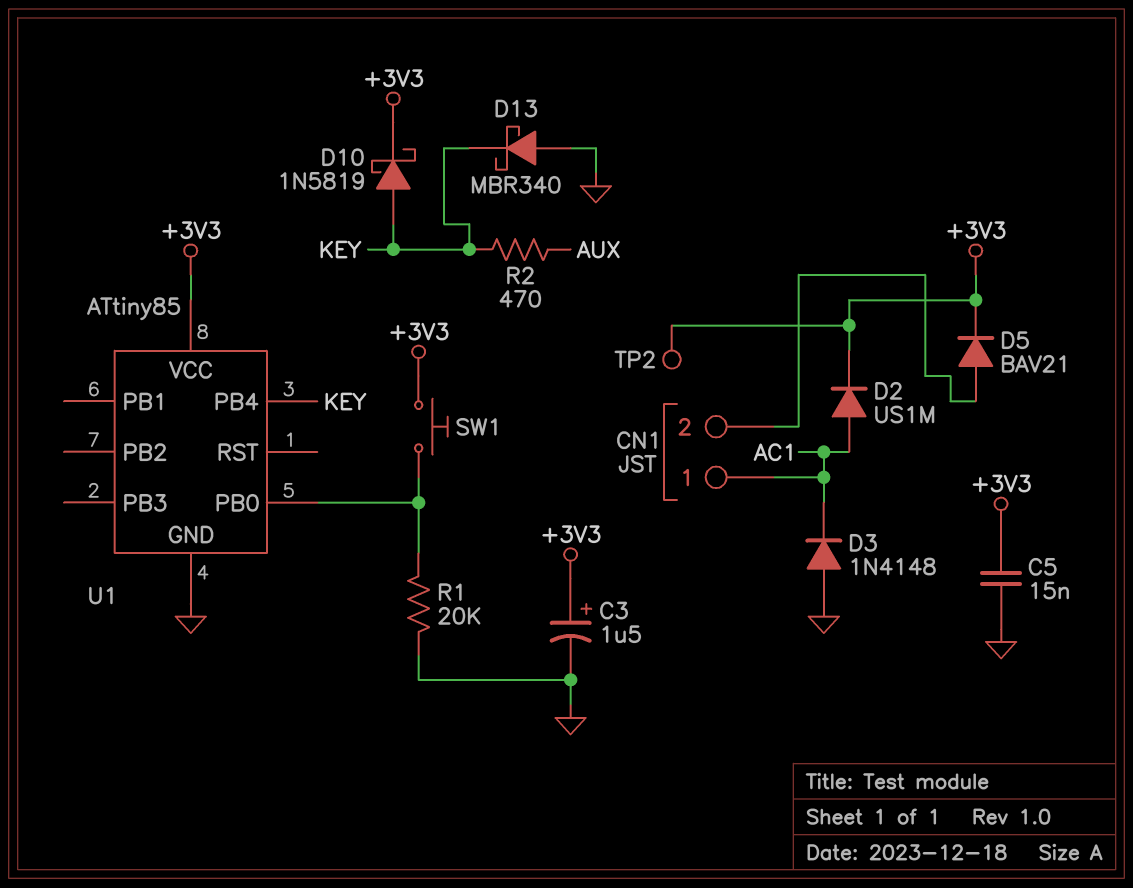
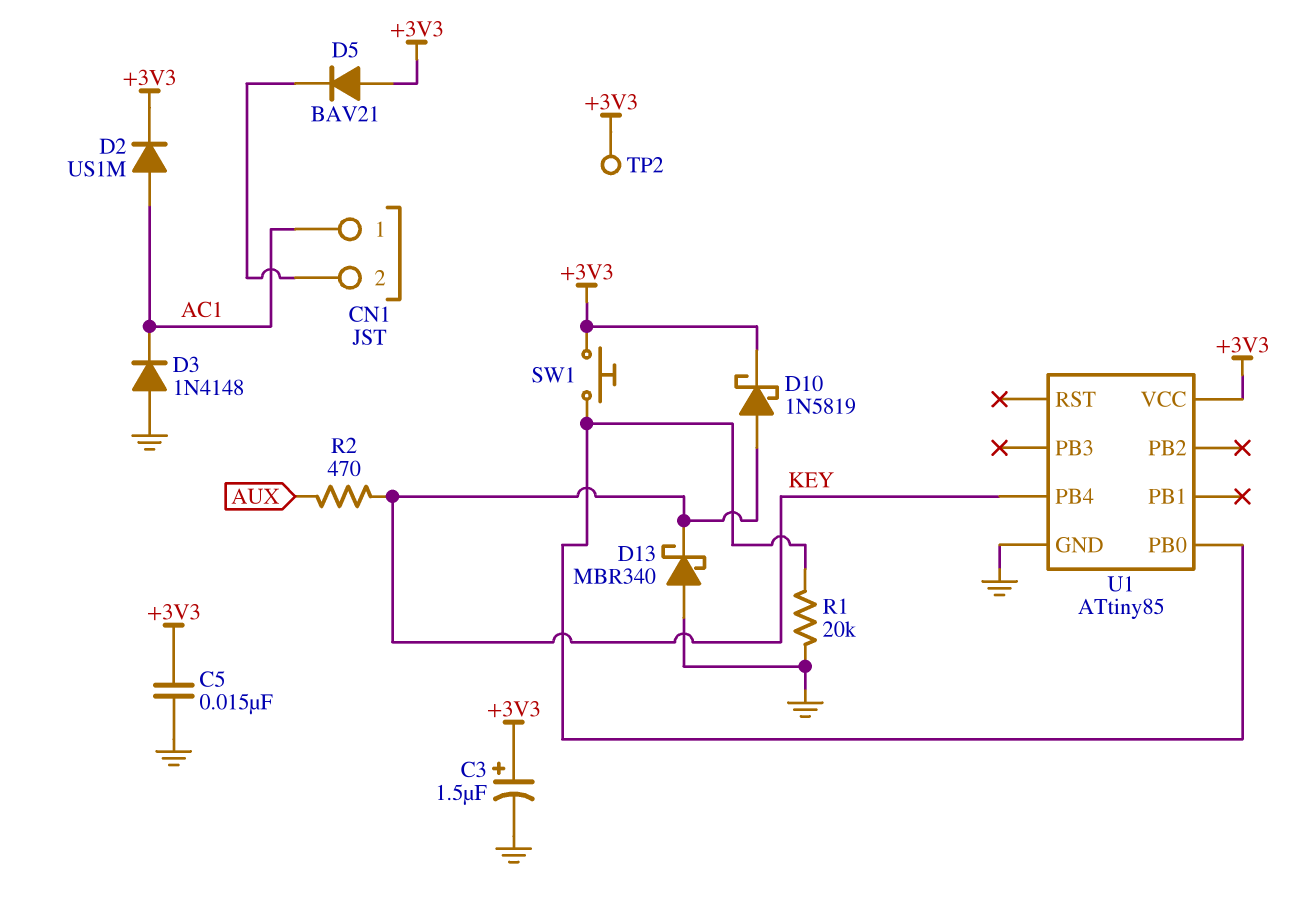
D5: diode BAV21 (A CN1/2, K +3V3) -> diode BAV21 (A +3V3, K CN1/2)

